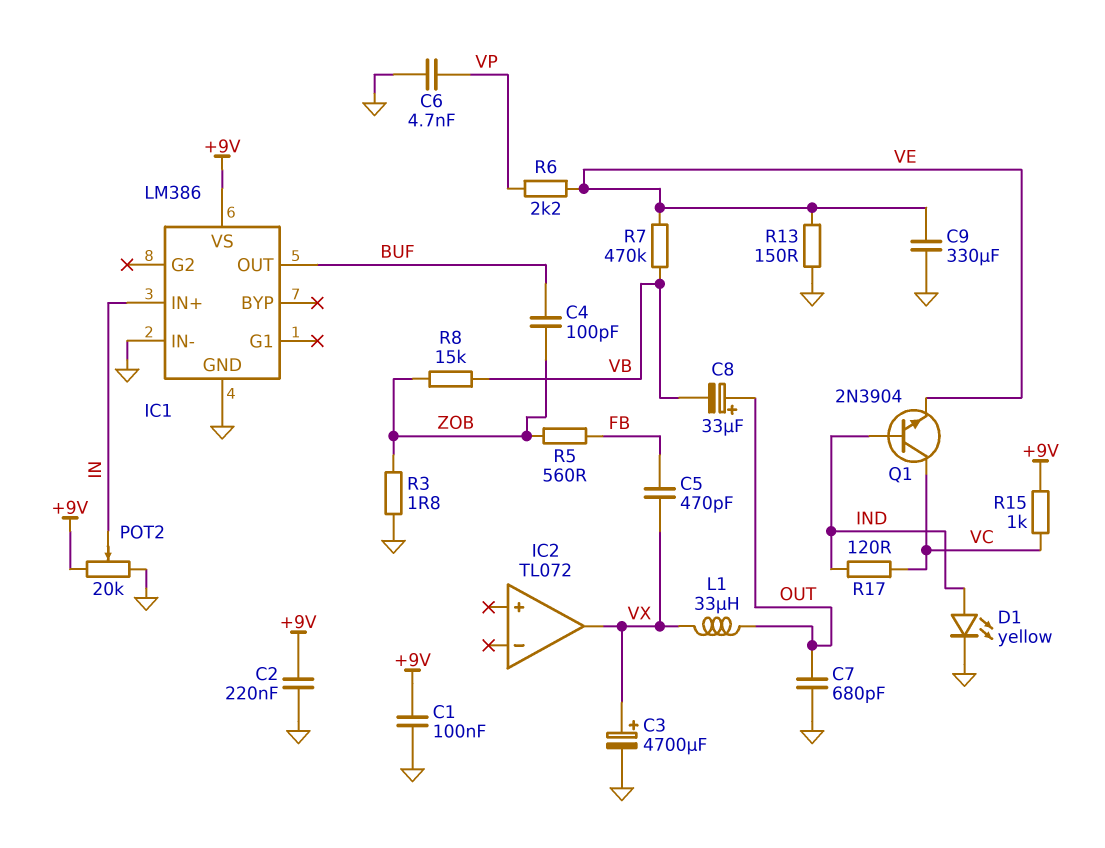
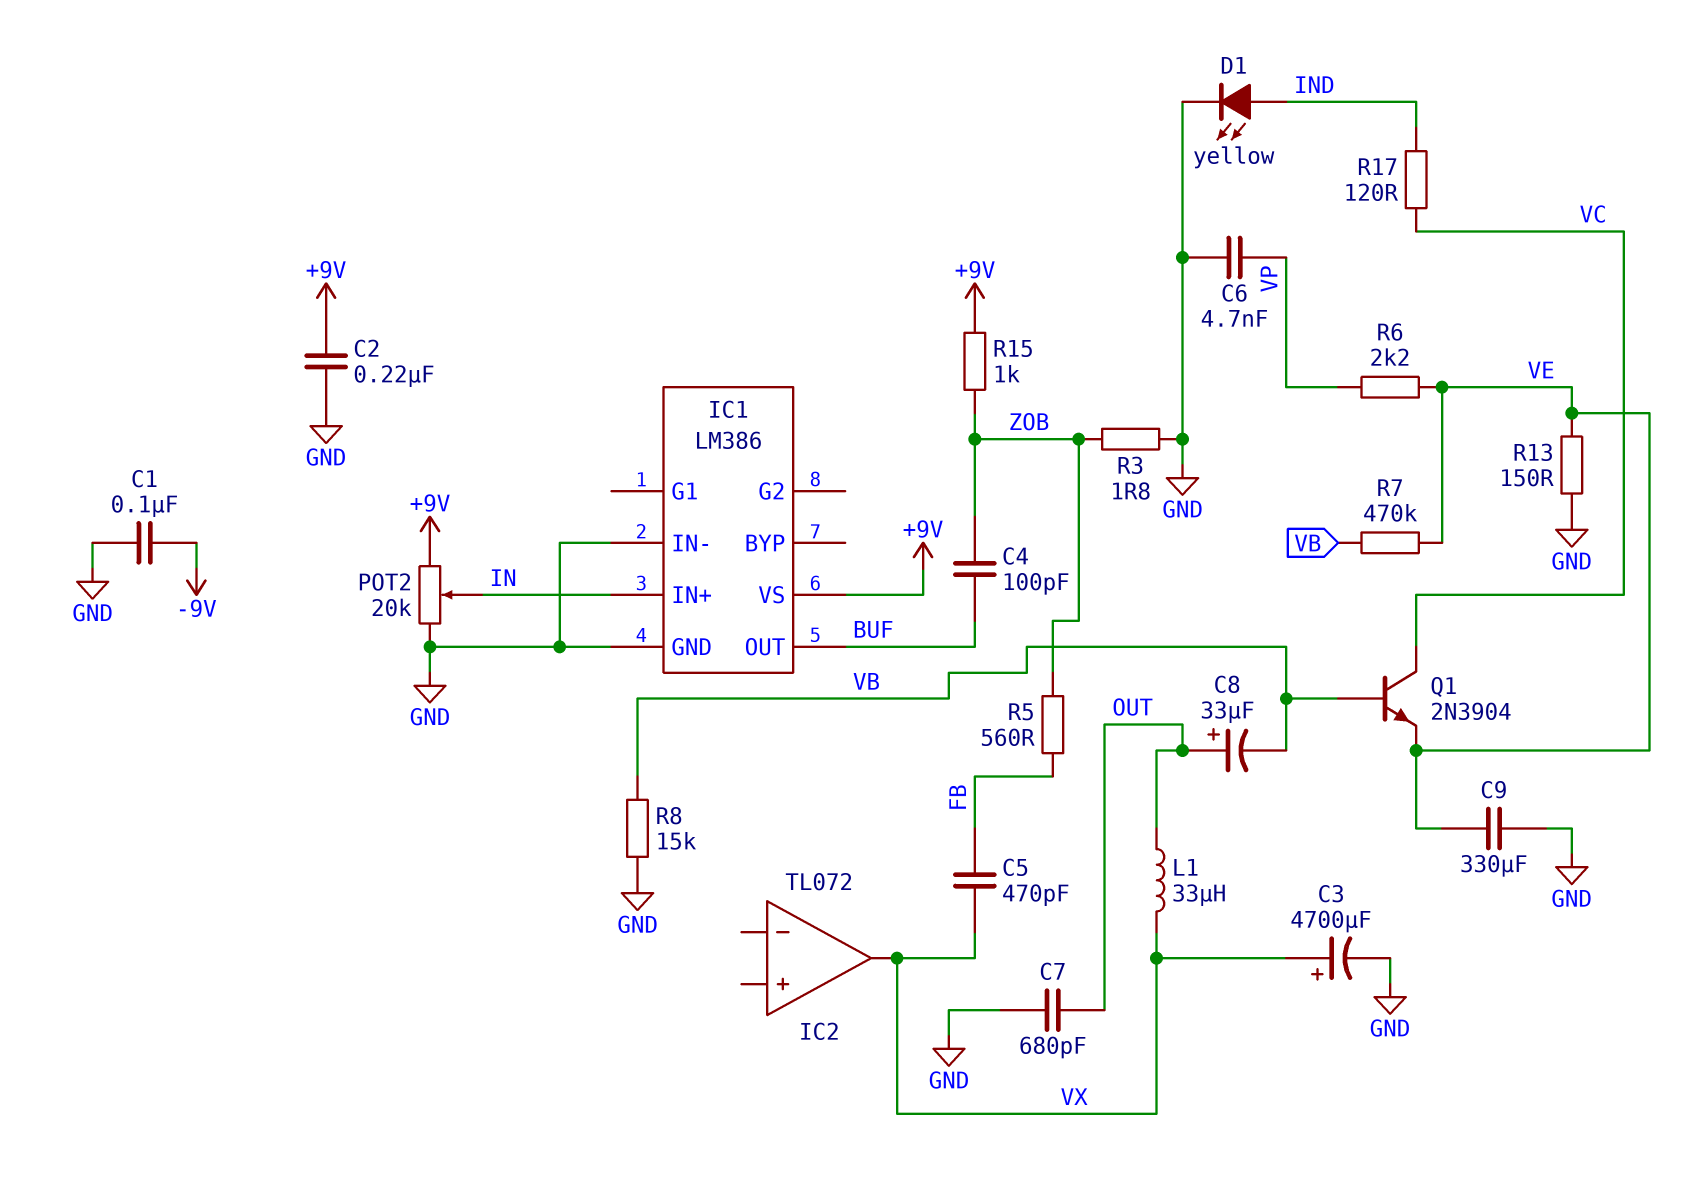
C1: 100nF (+9V, GND) -> 100nF (-9V, GND)
Q1: NPN 2N3904 (B IND, C VC, E VE) -> NPN 2N3904 (B VB, C VC, E VE)
R8: 15k (VB, ZOB) -> 15k (GND, VB)
R15: 1k (+9V, VC) -> 1k (+9V, ZOB)

